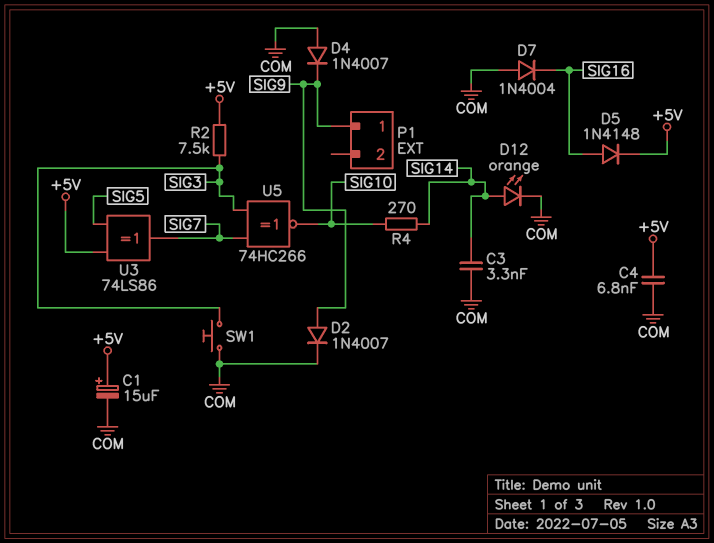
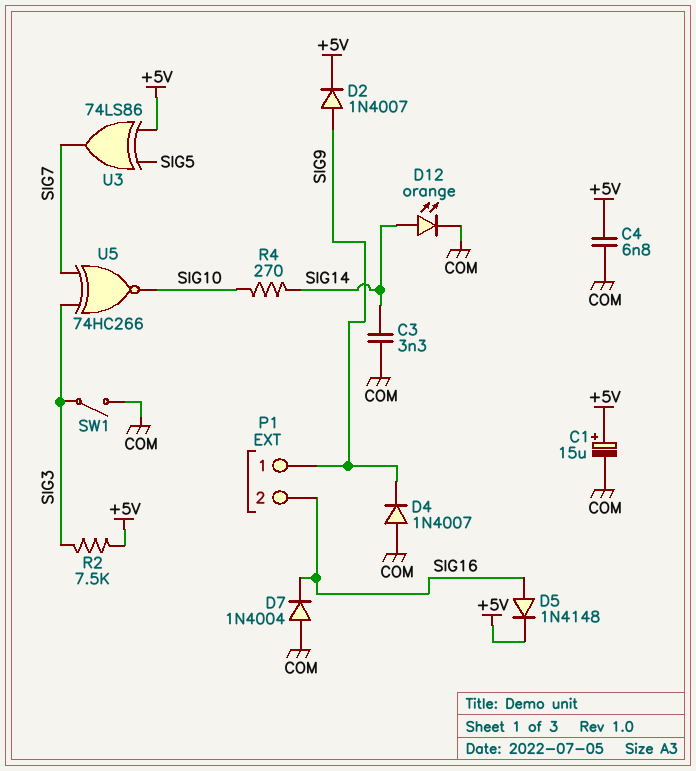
D2: diode 1N4007 (A SIG9, K COM) -> diode 1N4007 (A SIG9, K +5V)
P1 pin 2: none -> SIG16
SW1: button (COM, SIG3) -> switch (COM, SIG3)

